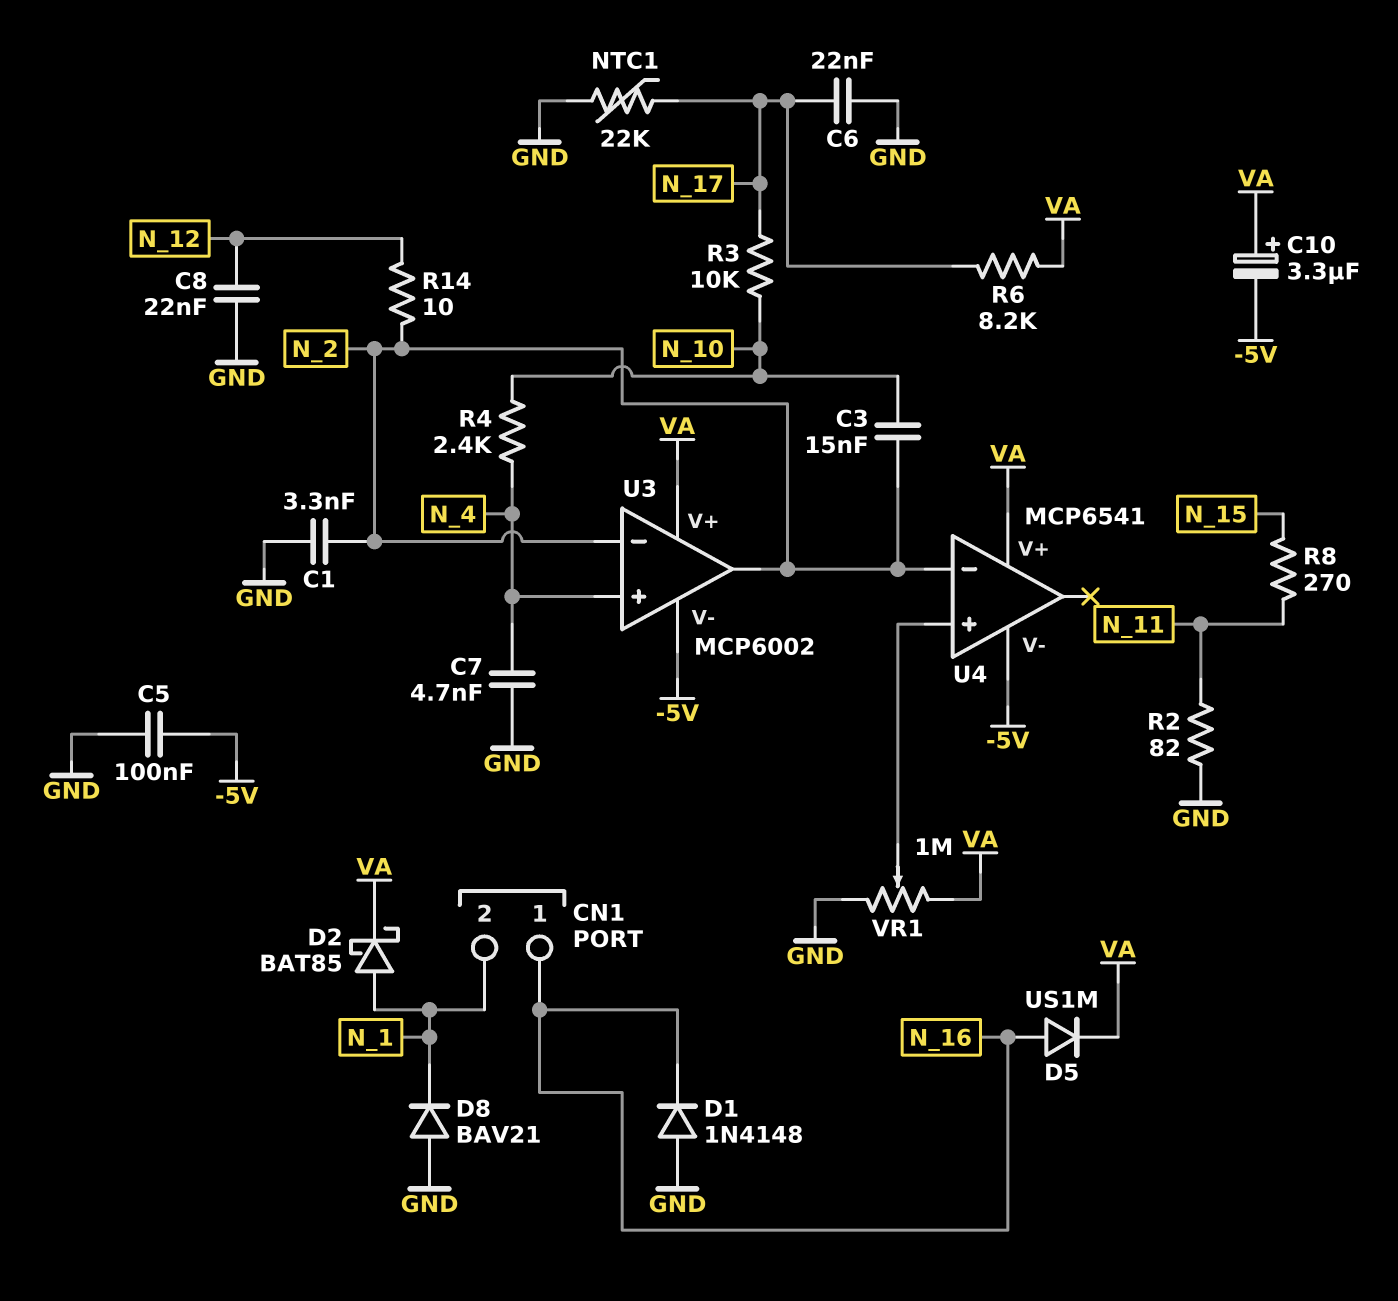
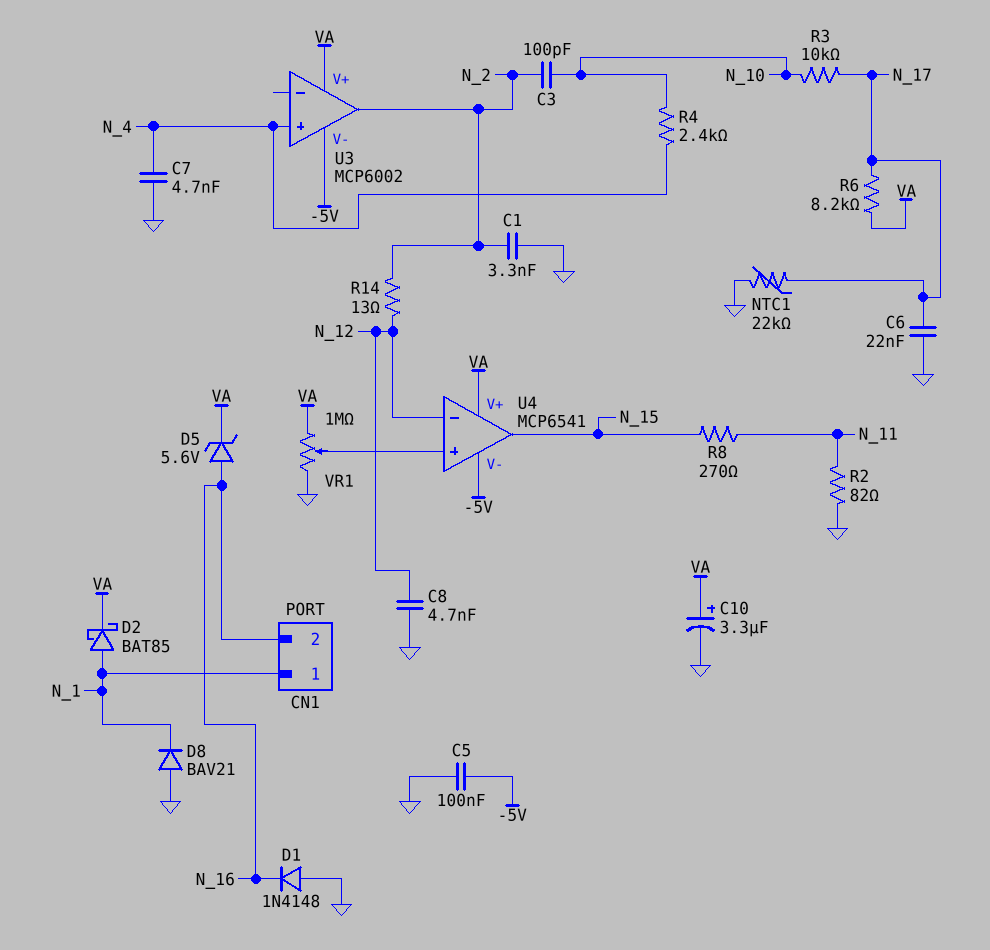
C3: 15nF (N_2, N_10) -> 100pF (N_2, N_10)
C8: 22nF (GND, N_12) -> 4.7nF (GND, N_12)
C10: 3.3uF (plus VA, minus -5V) -> 3.3uF (plus VA, minus GND)
CN1 pin 1: N_16 -> N_1
CN1 pin 2: N_1 -> N_16
D5: diode US1M (A N_16, K VA) -> zener 5.6V (A N_16, K VA)
R14: 10 (N_2, N_12) -> 13 (N_2, N_12)
U3 pin in-: N_2 -> none
U4 pin in-: N_2 -> N_12
U4 pin out: none -> N_15

